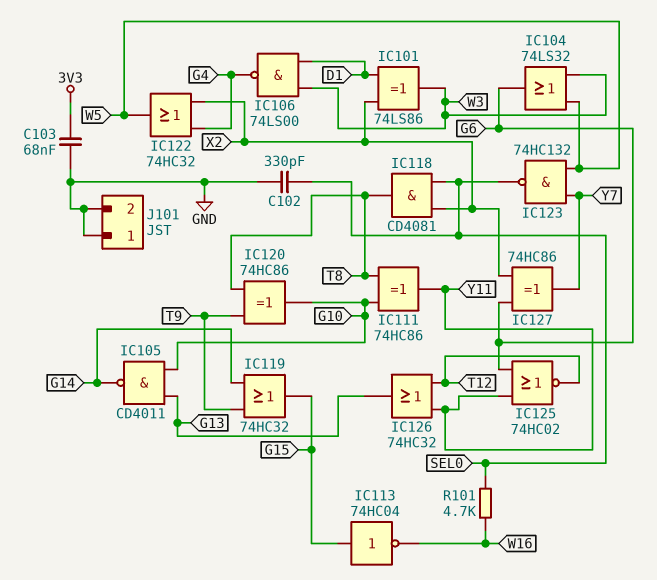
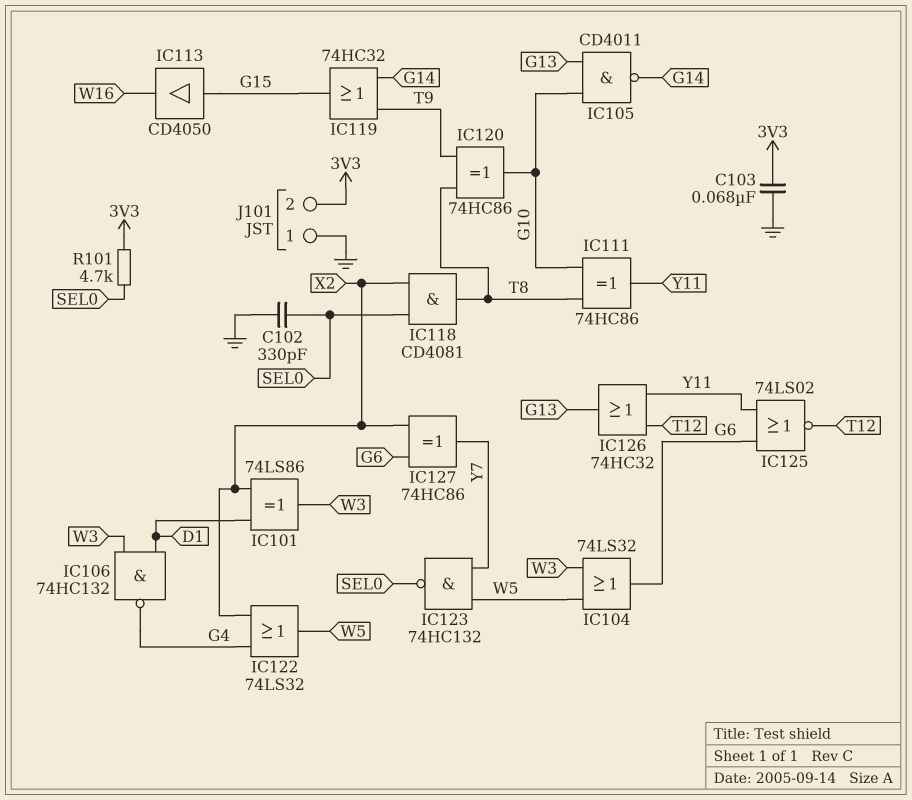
IC106: NAND 74LS00 (in D1, in W3, out G4) -> NAND 74HC132 (in D1, in W3, out G4)
IC113: NOT 74HC04 (in G15, out W16) -> buffer CD4050 (in G15, out W16)
IC122: OR 74HC32 (in G4, in X2, out W5) -> OR 74LS32 (in G4, in X2, out W5)
IC125: NOR 74HC02 (in G6, in Y11, out T12) -> NOR 74LS02 (in G6, in Y11, out T12)
J101 pin 2: GND -> 3V3
R101: 4.7k (SEL0, W16) -> 4.7k (3V3, SEL0)

